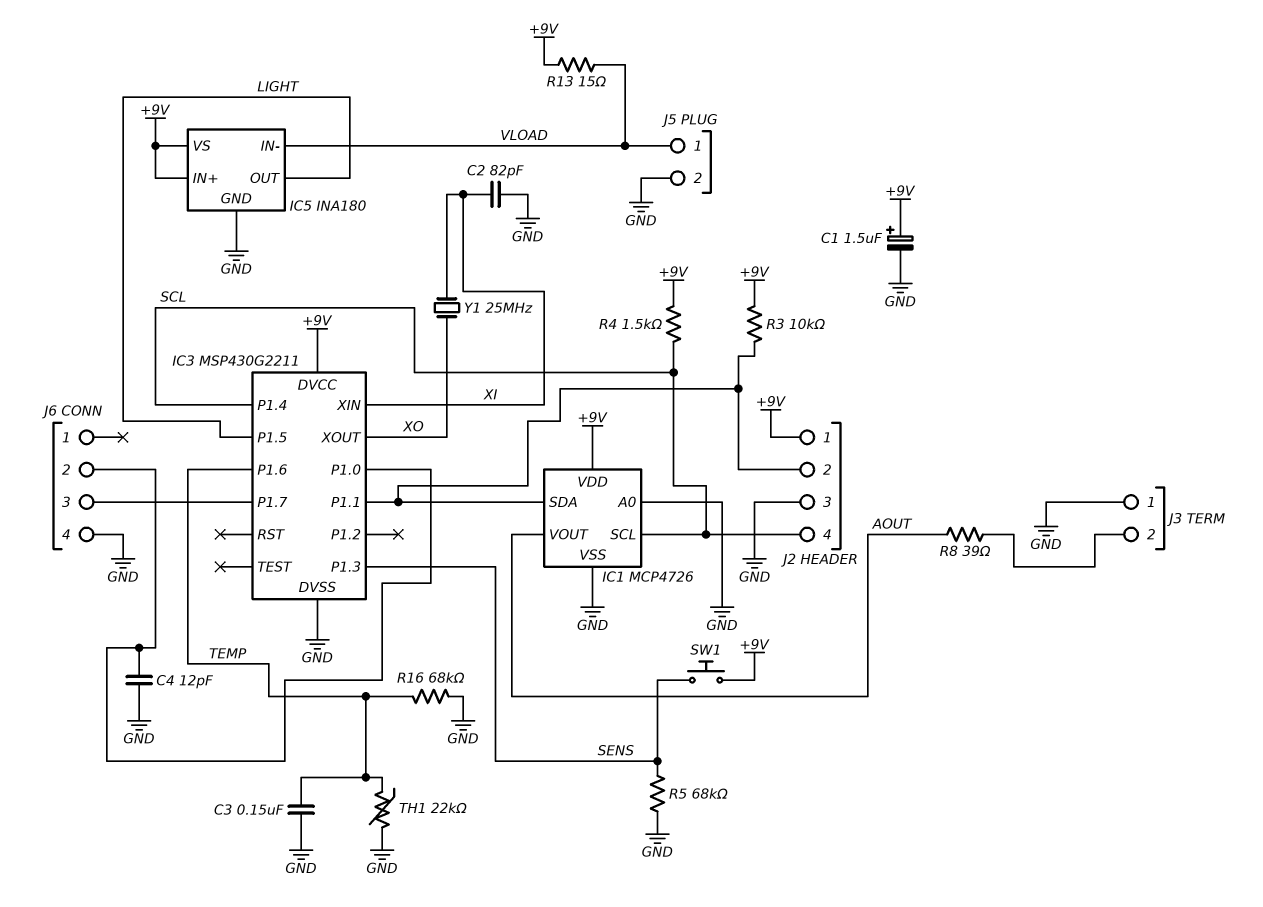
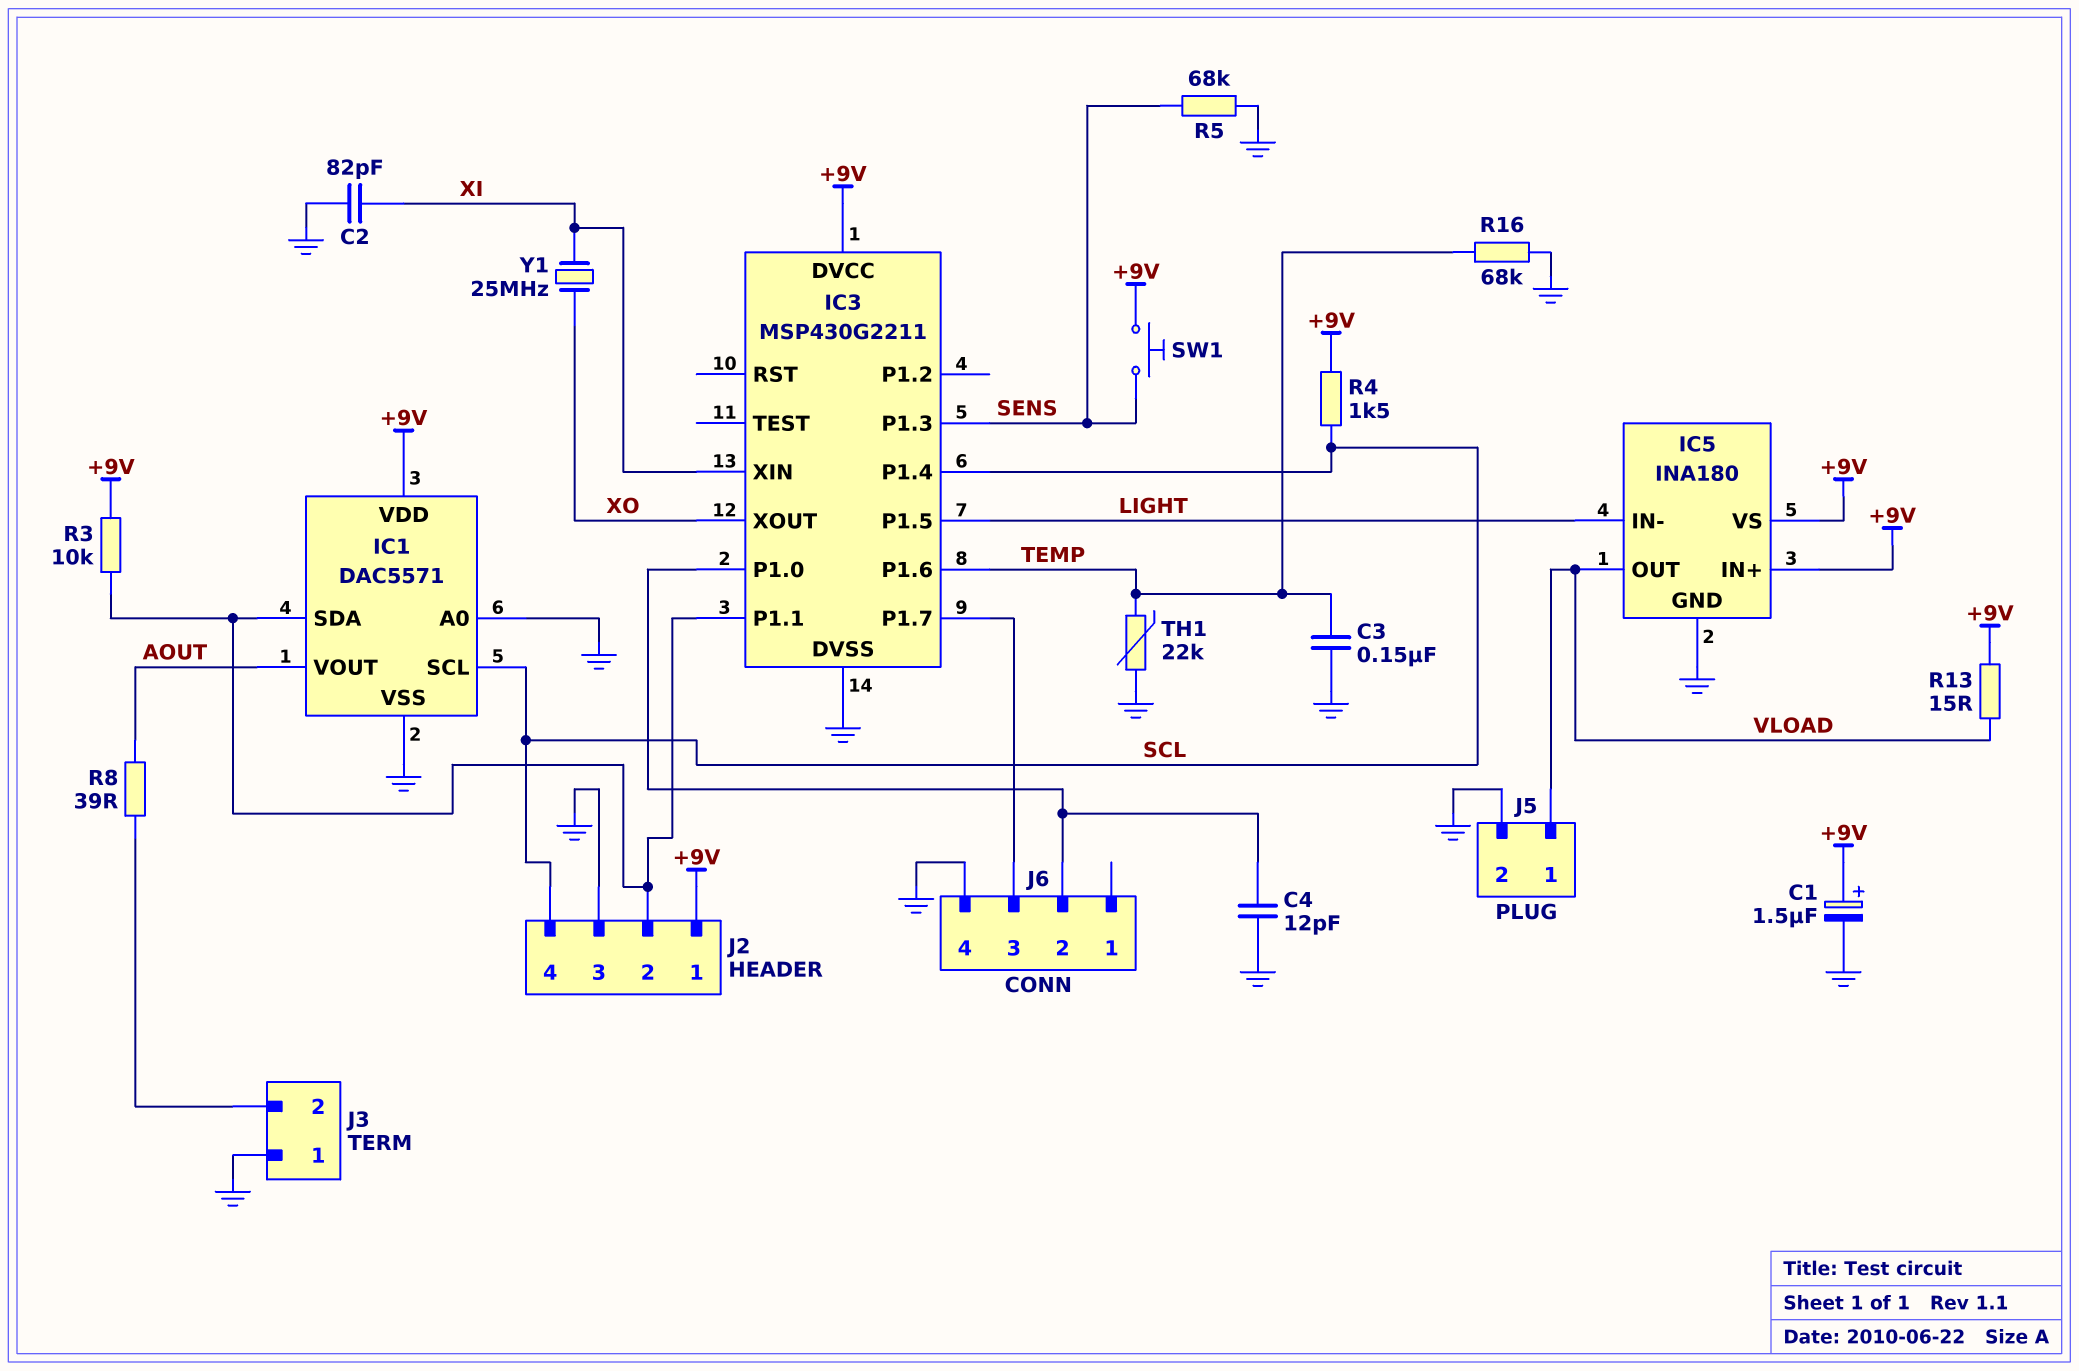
IC1: MCP4726 -> DAC5571
IC5 pin IN-: VLOAD -> LIGHT
IC5 pin OUT: LIGHT -> VLOAD

